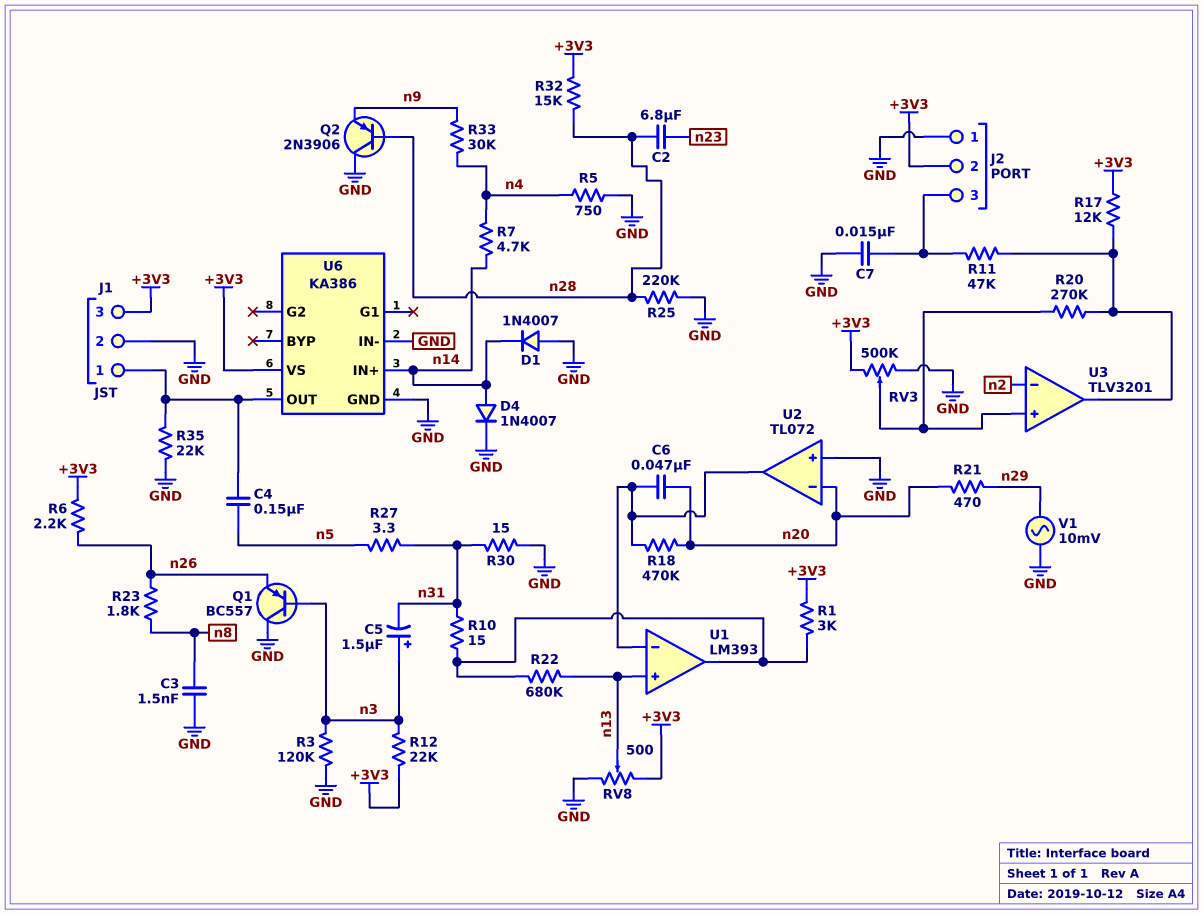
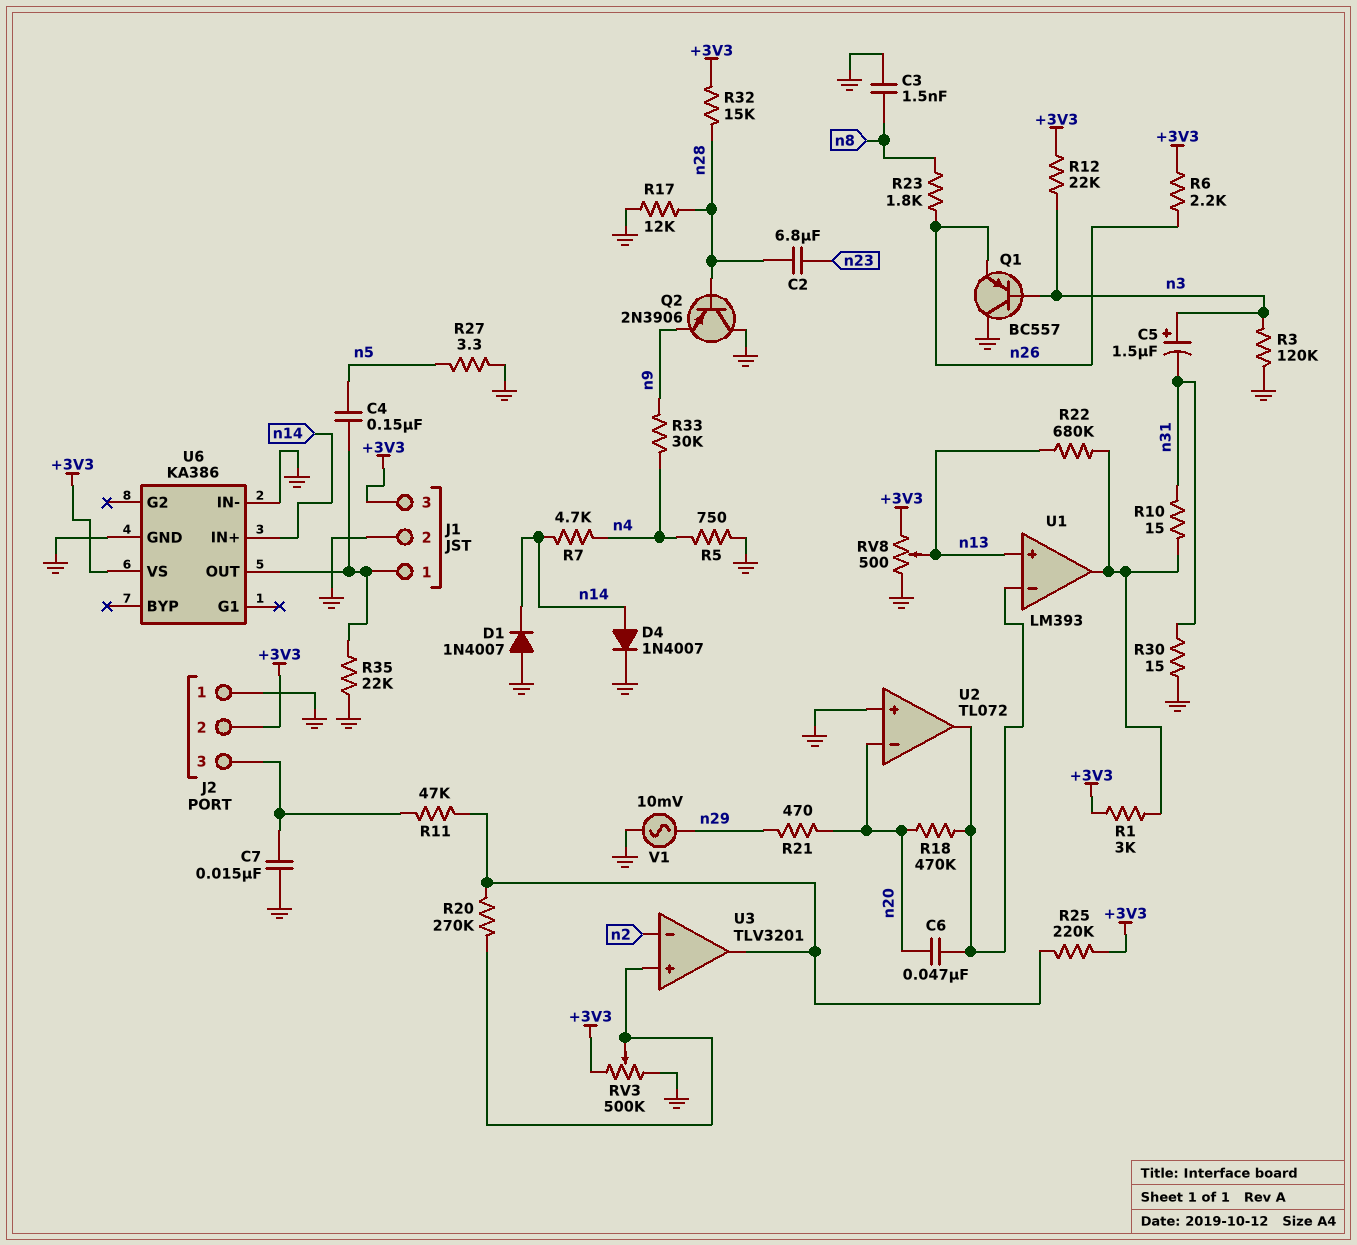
R17: 12k (+3V3, U3/out) -> 12k (GND, n28)
R25: 220k (GND, n28) -> 220k (+3V3, U3/out)
R27: 3.3 (n5, n31) -> 3.3 (GND, n5)

